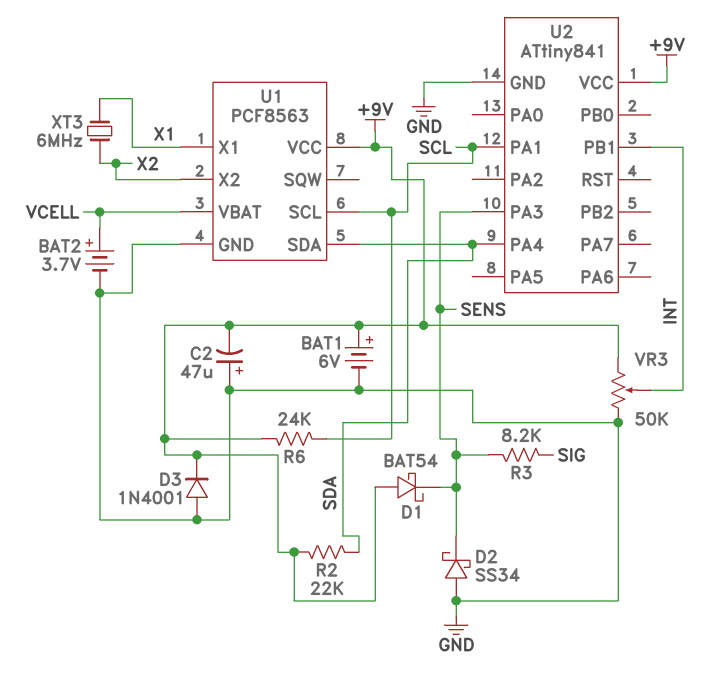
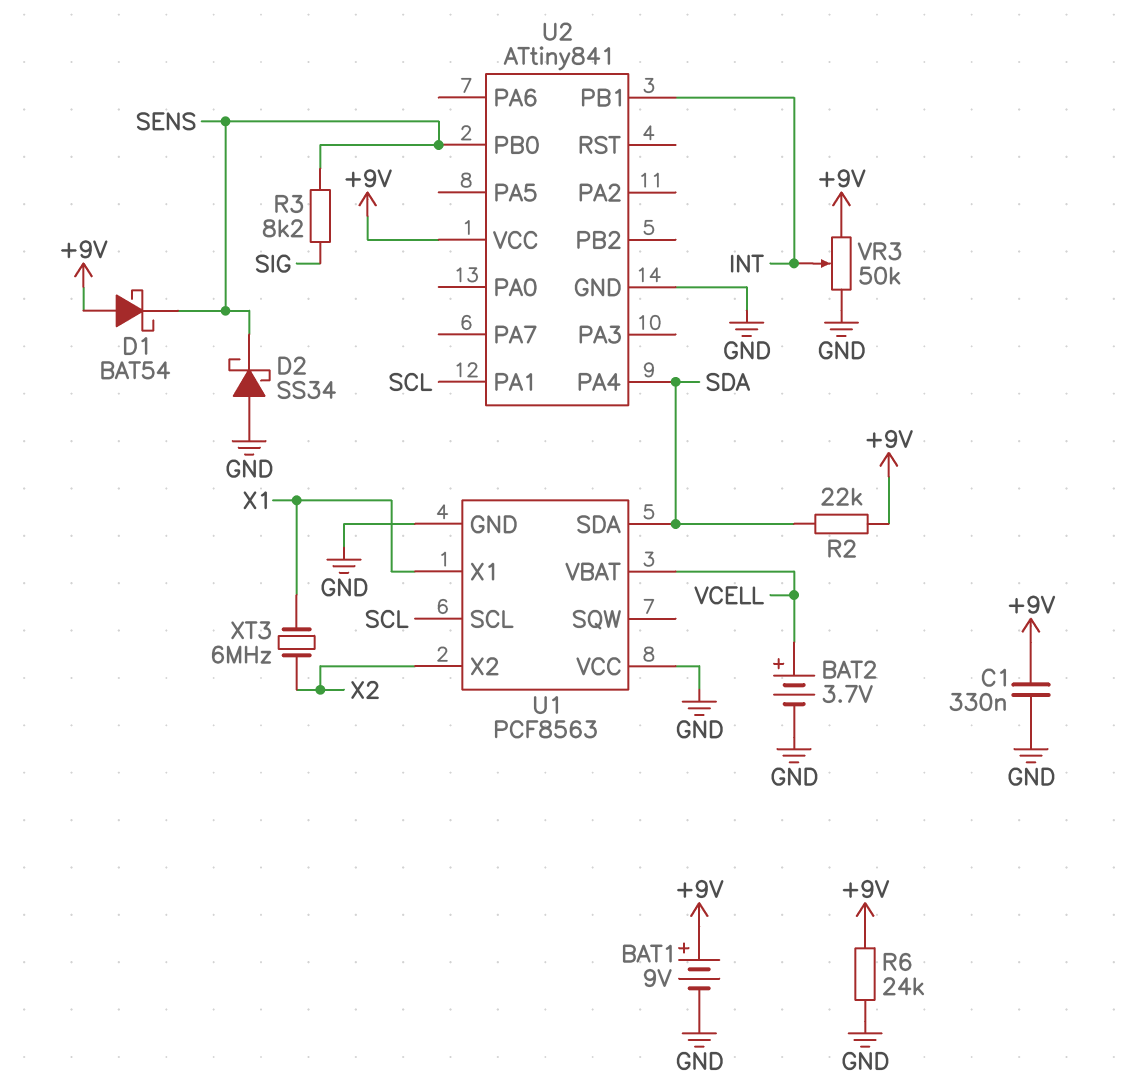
BAT1: 6V (plus +9V, minus GND) -> 9V (plus +9V, minus GND)
C1: none -> 330nF (+9V, GND)
C2: 47uF (plus GND, minus +9V) -> none
D3: diode 1N4001 (A GND, K +9V) -> none
R6: 24k (+9V, SCL) -> 24k (+9V, GND)
U1 pin VCC: +9V -> GND
U2 pin PA3: SENS -> none
U2 pin PB0: none -> SENS

